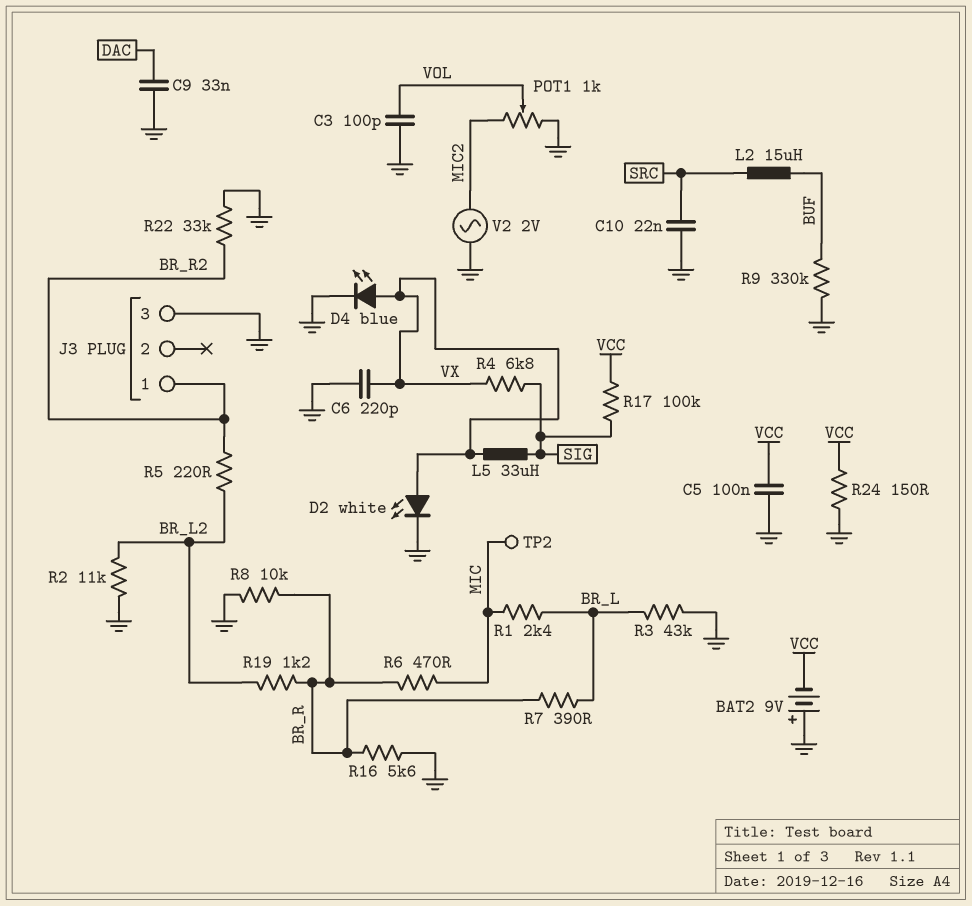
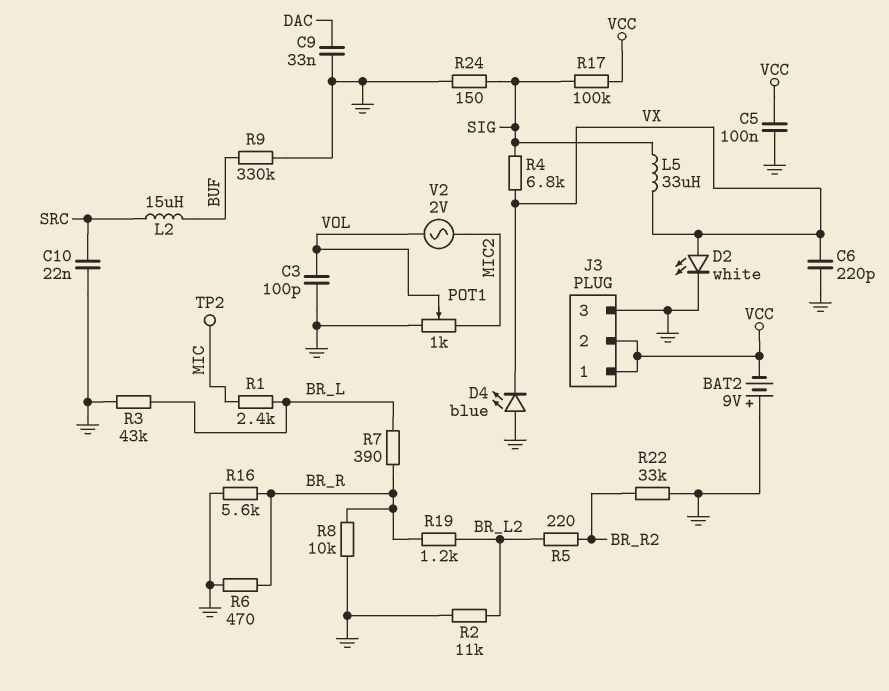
D4: LED blue (A VX, K GND) -> LED blue (A GND, K VX)
J3 pin 1: BR_R2 -> VCC
J3 pin 2: none -> VCC
R6: 470 (BR_R, MIC) -> 470 (BR_R, GND)
R24: 150 (GND, VCC) -> 150 (GND, SIG)
V2: AC 2V (GND, MIC2) -> AC 2V (MIC2, VOL)

